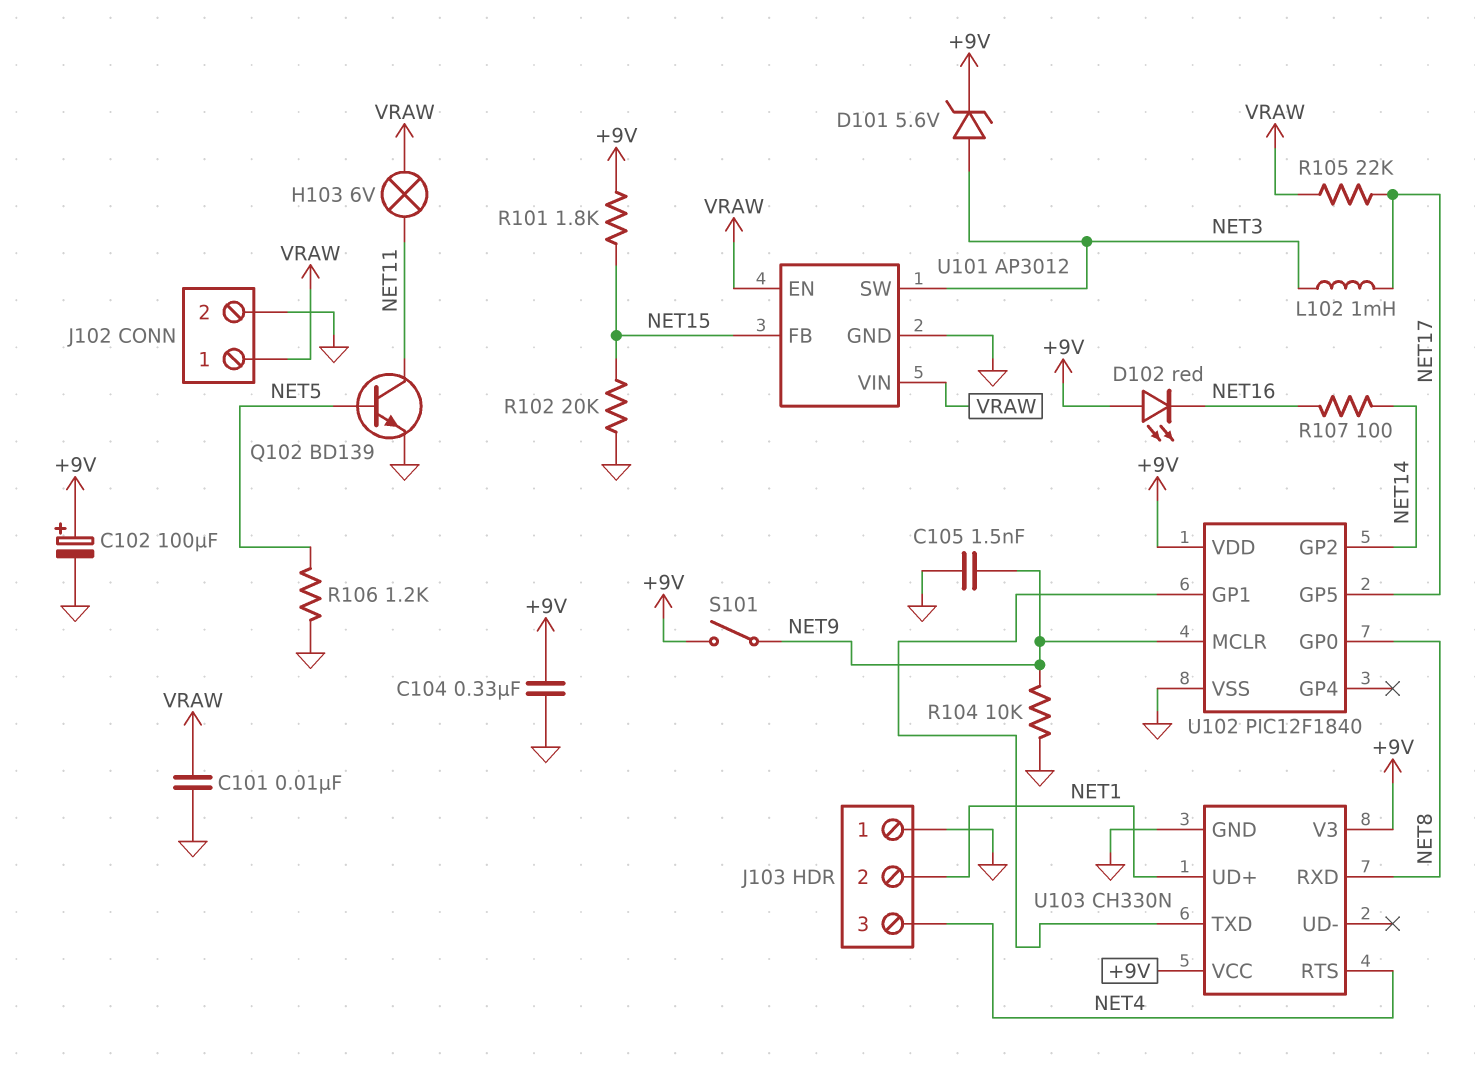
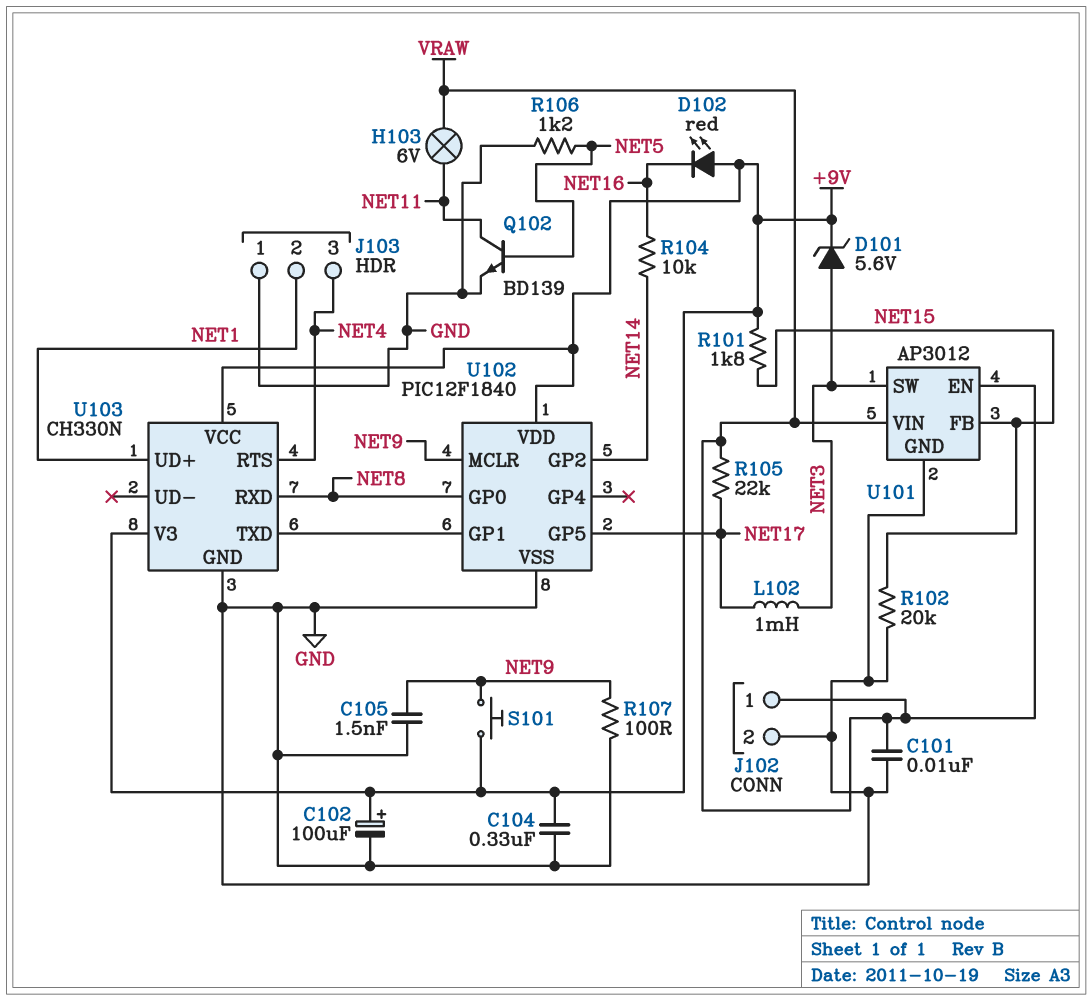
R104: 10k (GND, NET9) -> 10k (NET14, NET16)
R107: 100 (NET14, NET16) -> 100 (GND, NET9)
S101: switch (+9V, NET9) -> button (+9V, NET9)

